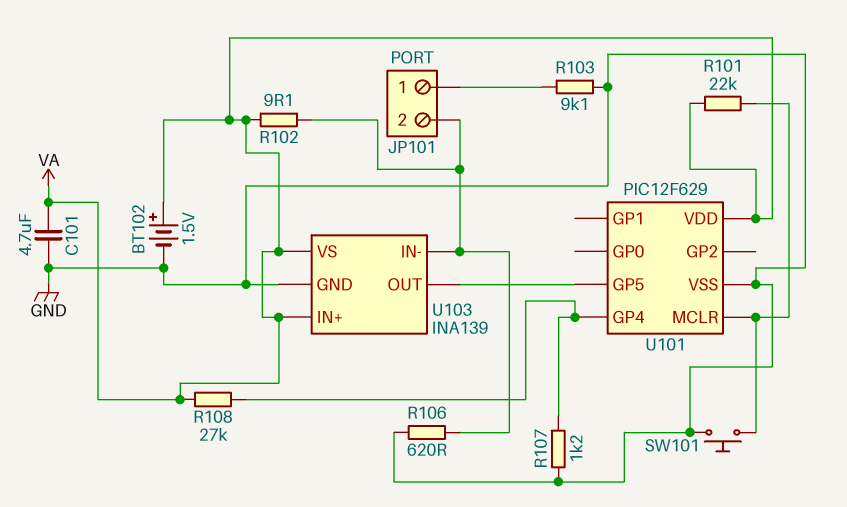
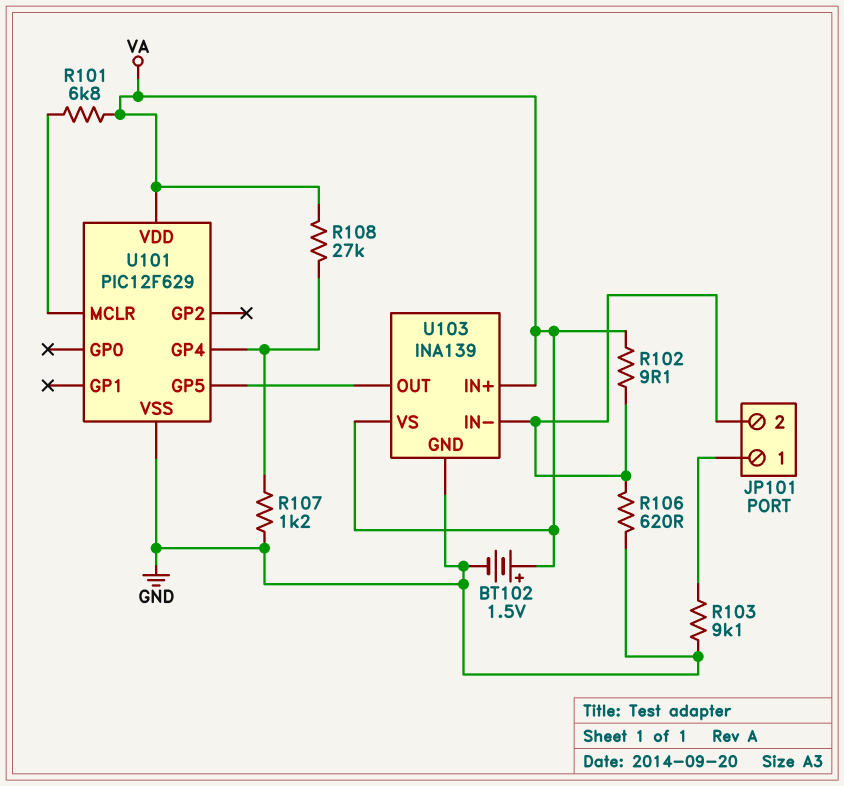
C101: 4.7uF (GND, VA) -> none
R101: 22k (U101/MCLR, VA) -> 6.8k (U101/MCLR, VA)
SW101: button (GND, U101/MCLR) -> none

